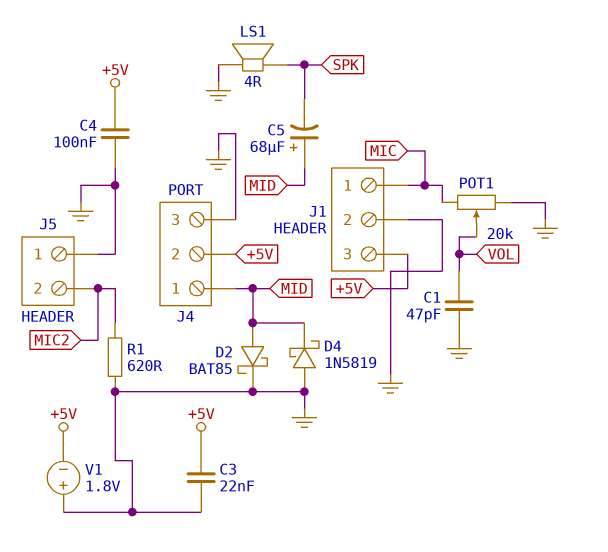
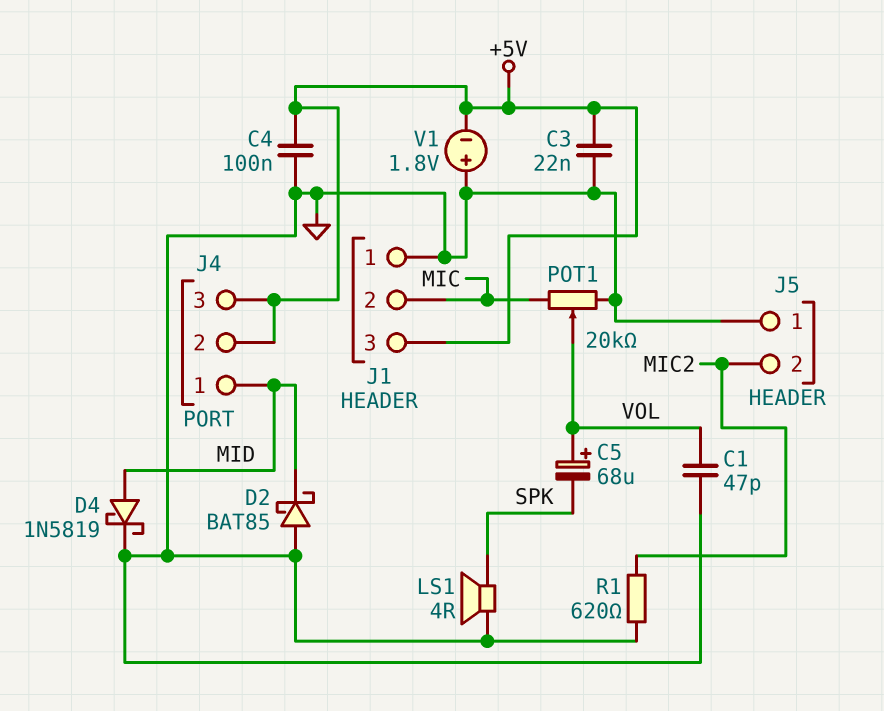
C5: 68uF (plus MID, minus SPK) -> 68uF (plus VOL, minus SPK)
D2: schottky BAT85 (A MID, K GND) -> schottky BAT85 (A GND, K MID)
D4: schottky 1N5819 (A GND, K MID) -> schottky 1N5819 (A MID, K GND)
J1 pin 1: MIC -> GND
J1 pin 2: GND -> MIC
J4 pin 3: GND -> +5V

